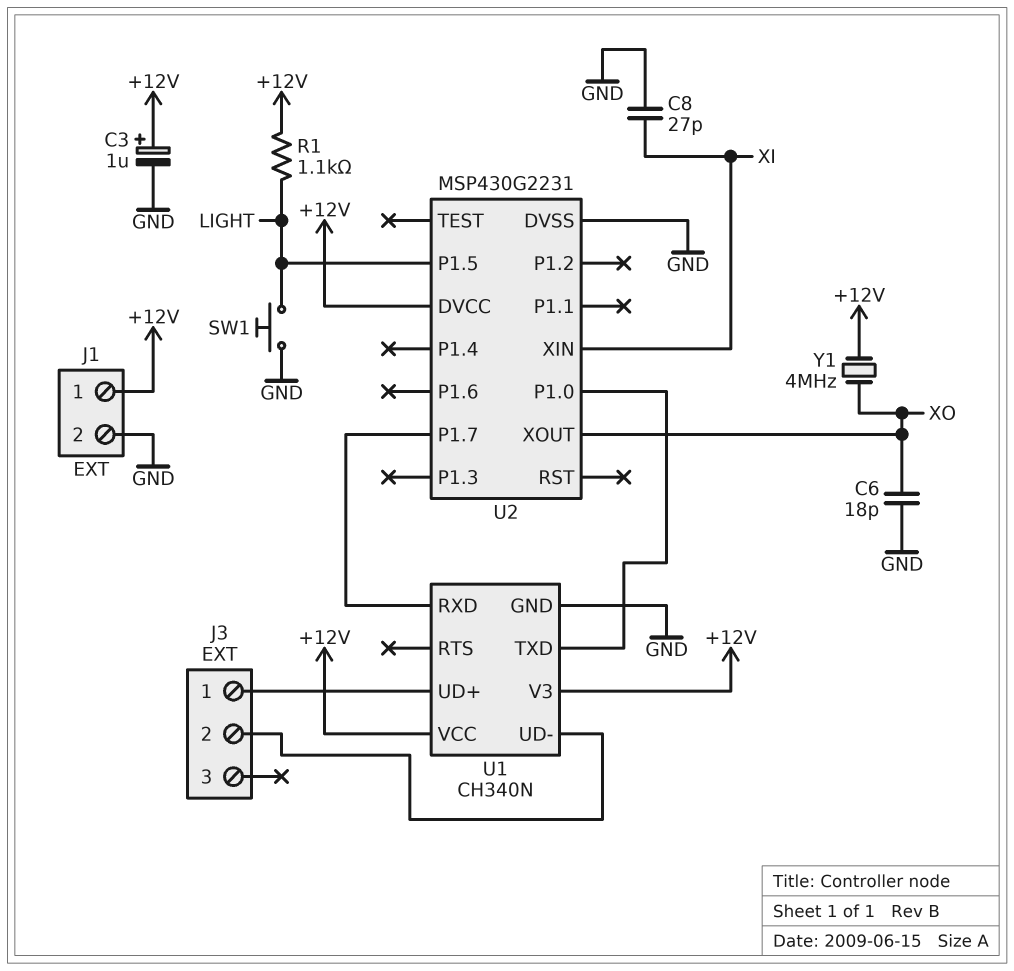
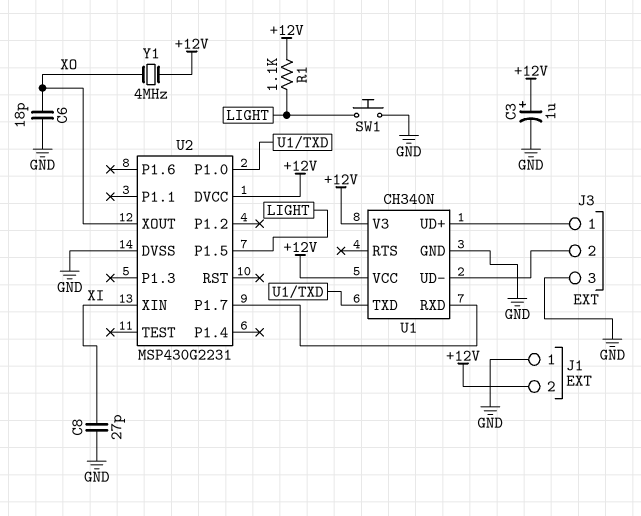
J1 pin 1: +12V -> GND
J1 pin 2: GND -> +12V
J3 pin 3: none -> GND

